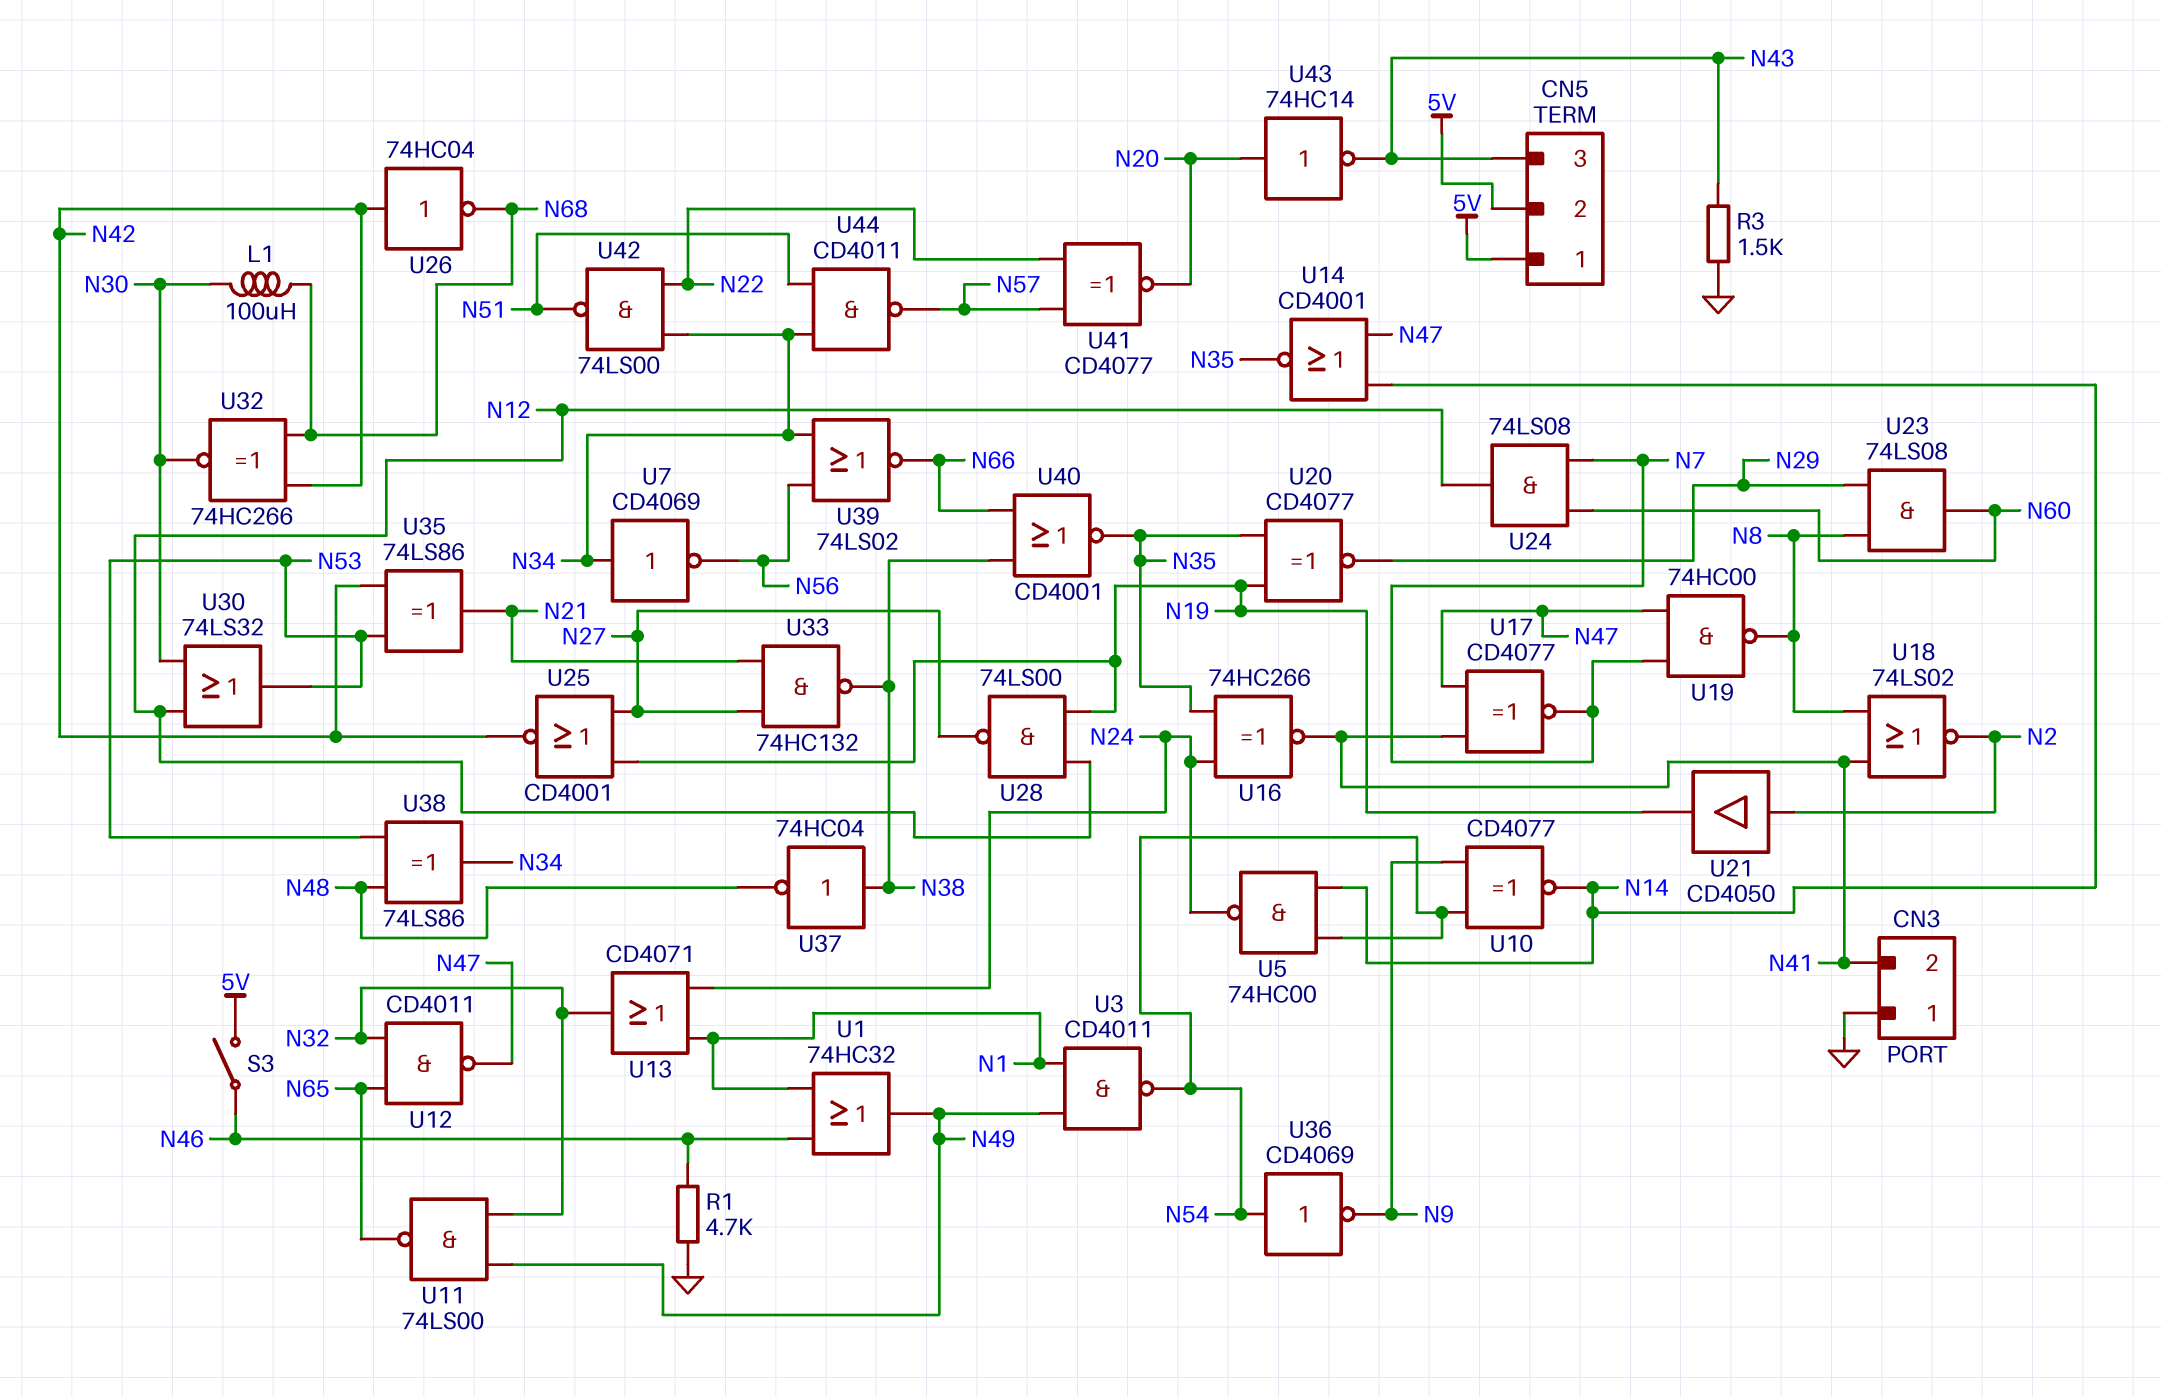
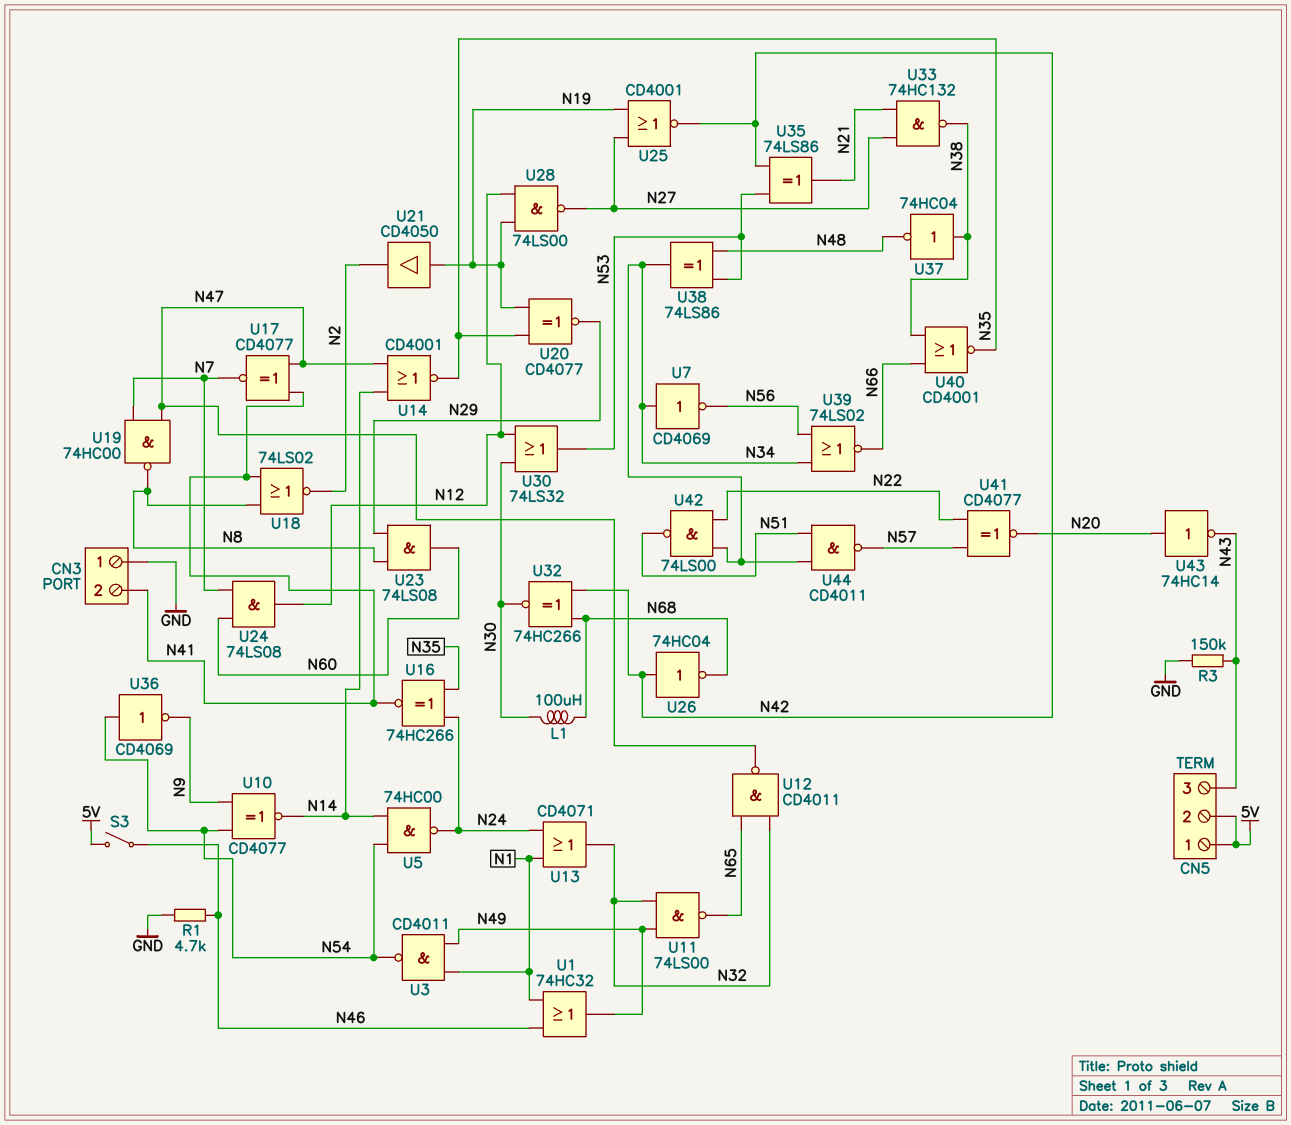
R3: 1.5k (GND, N43) -> 150k (GND, N43)
U21: buffer CD4050 (in N2, out N19) -> buffer CD4050 (in N19, out N2)

